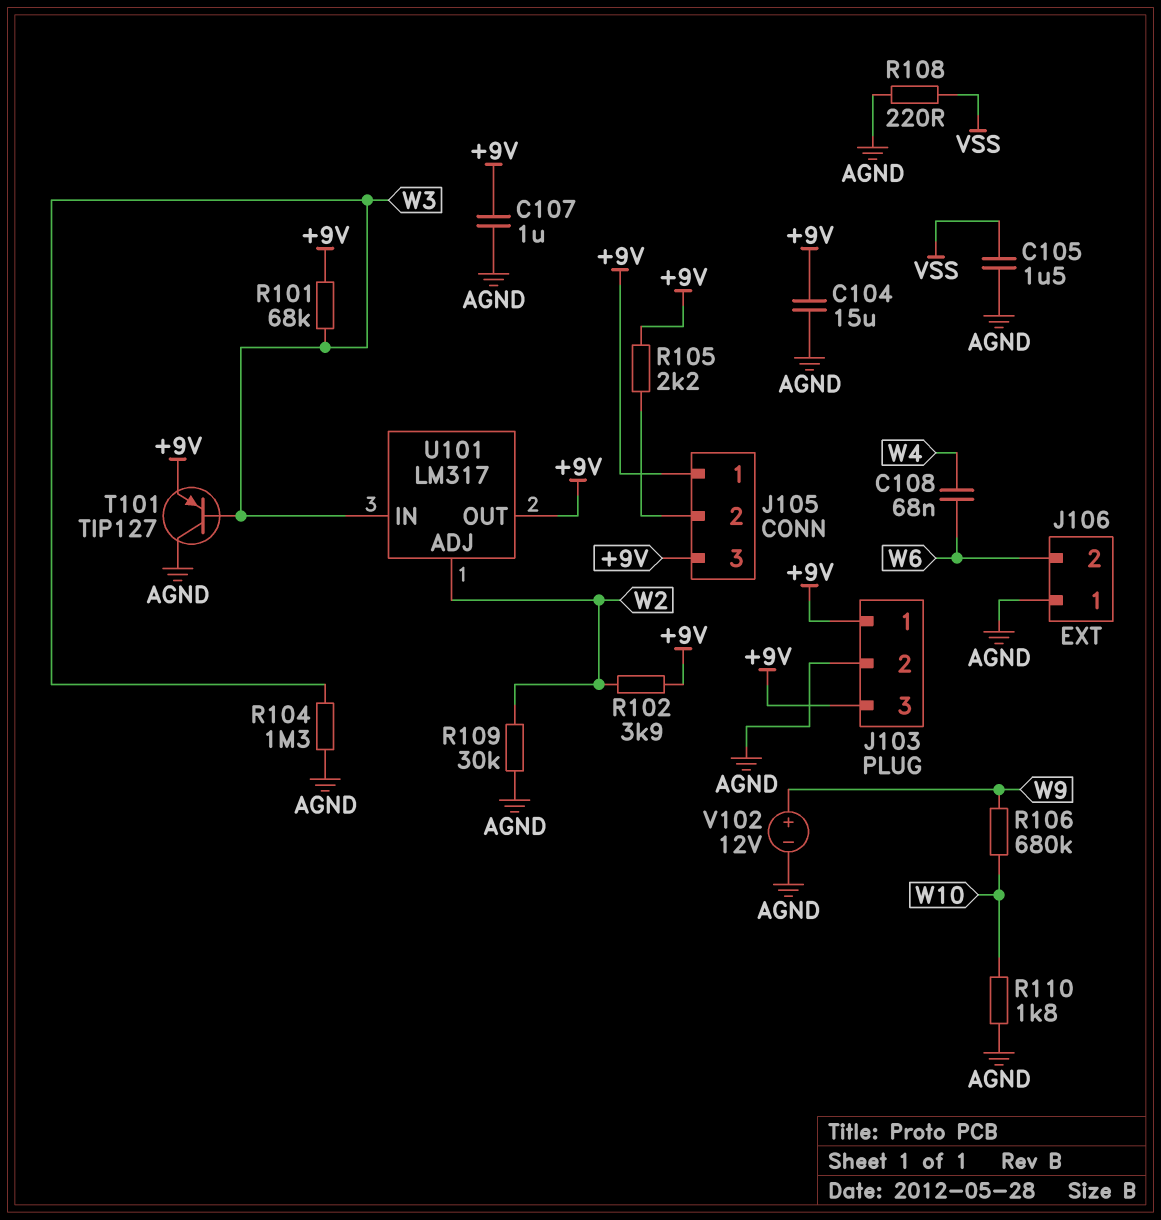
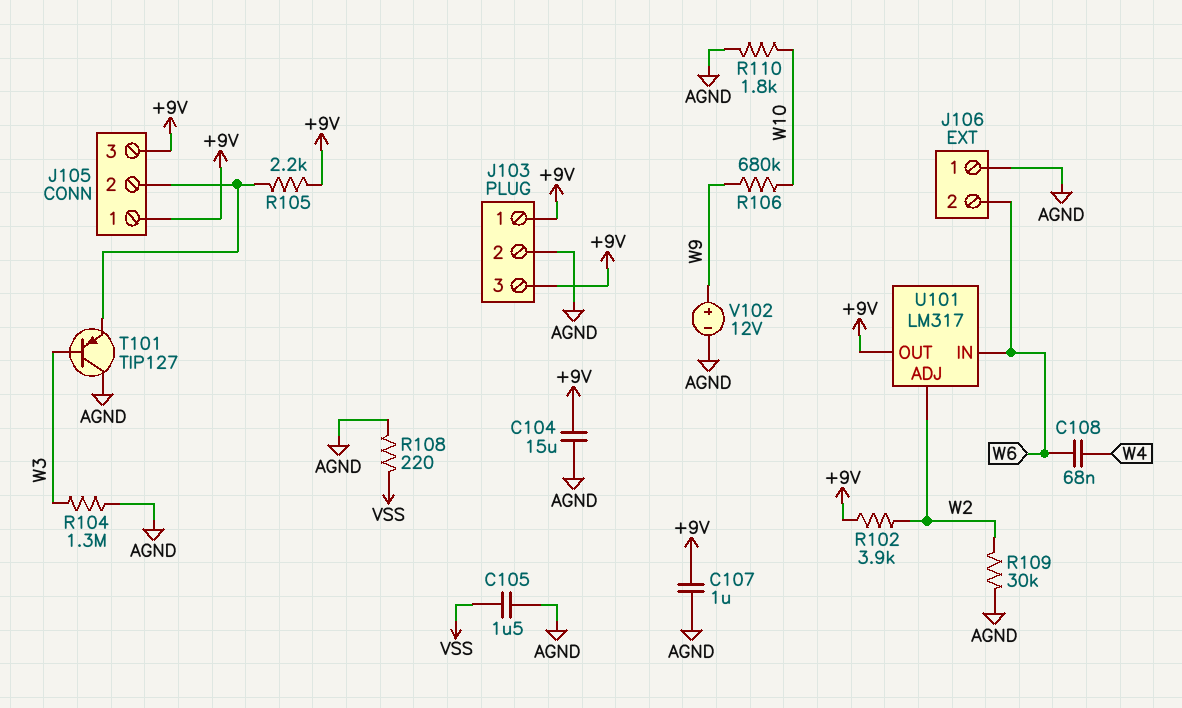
R101: 68k (+9V, W3) -> none
T101: PNP TIP127 (B W3, C AGND, E +9V) -> PNP TIP127 (B W3, C AGND, E J105/2)
U101 pin IN: W3 -> W6

